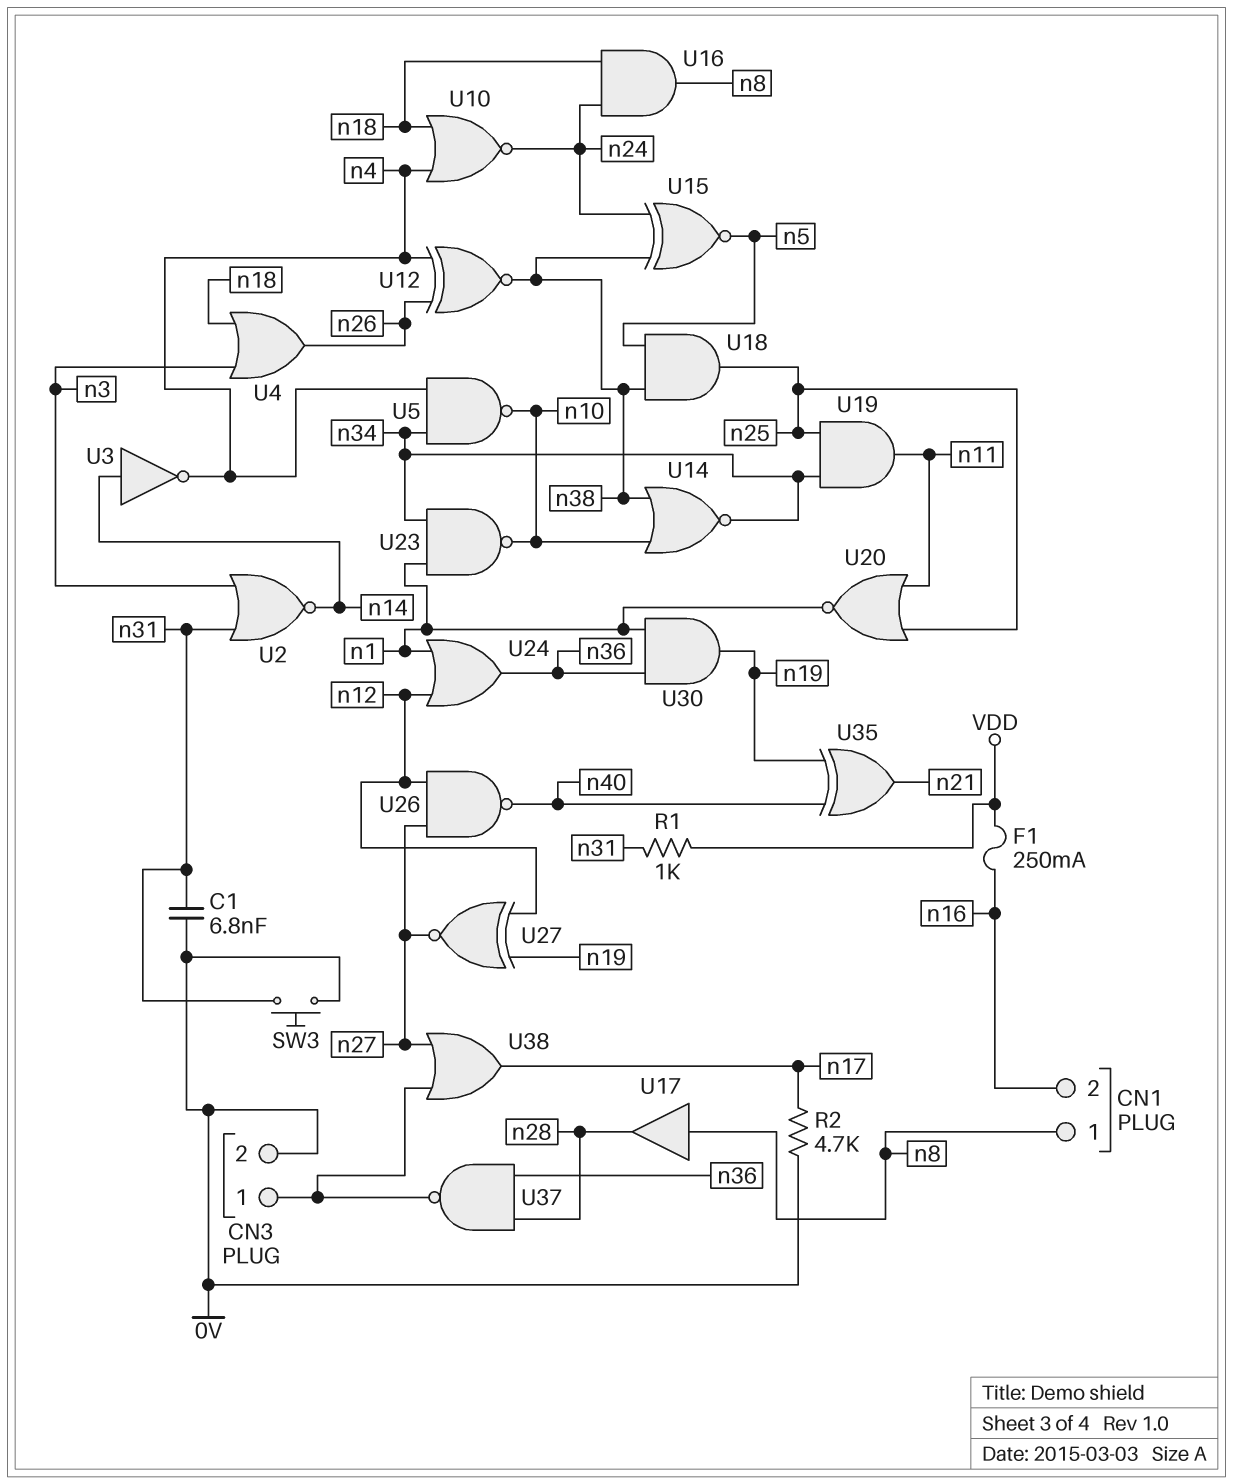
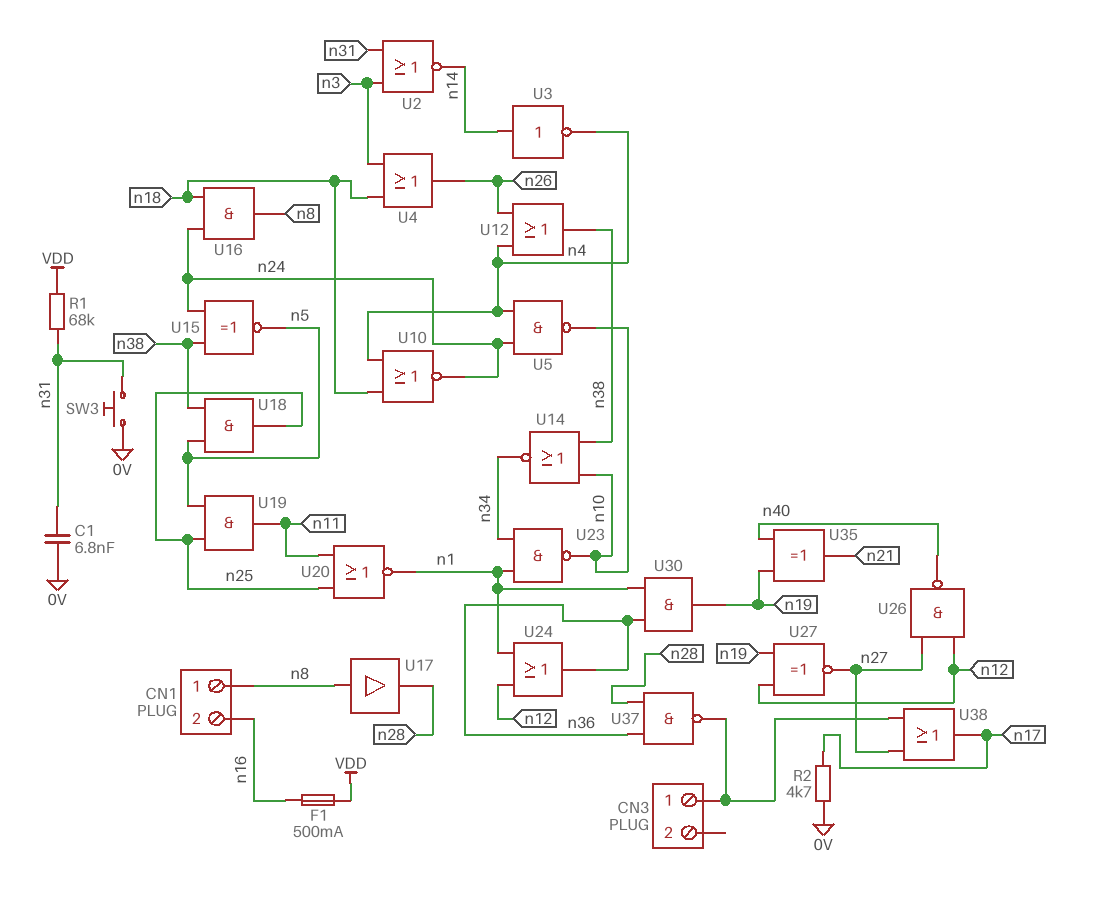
CN3 pin 2: 0V -> none
F1: 250mA (VDD, n16) -> 500mA (VDD, n16)
R1: 1k (VDD, n31) -> 68k (VDD, n31)
U5: NAND (in n4, in n34, out n10) -> NAND (in n4, in n24, out n10)
U12: XNOR (in n4, in n26, out n38) -> OR (in n4, in n26, out n38)
U19: AND (in n25, in n34, out n11) -> AND (in n5, in n25, out n11)

